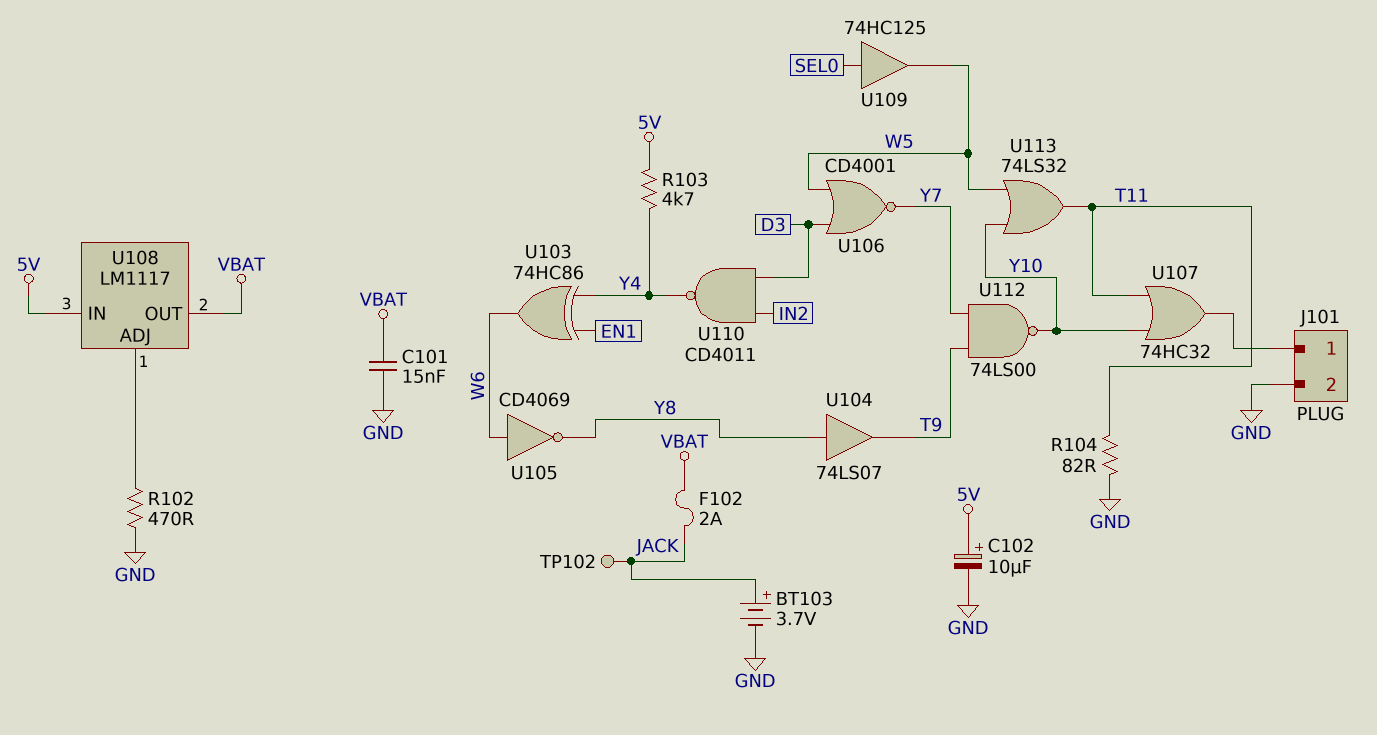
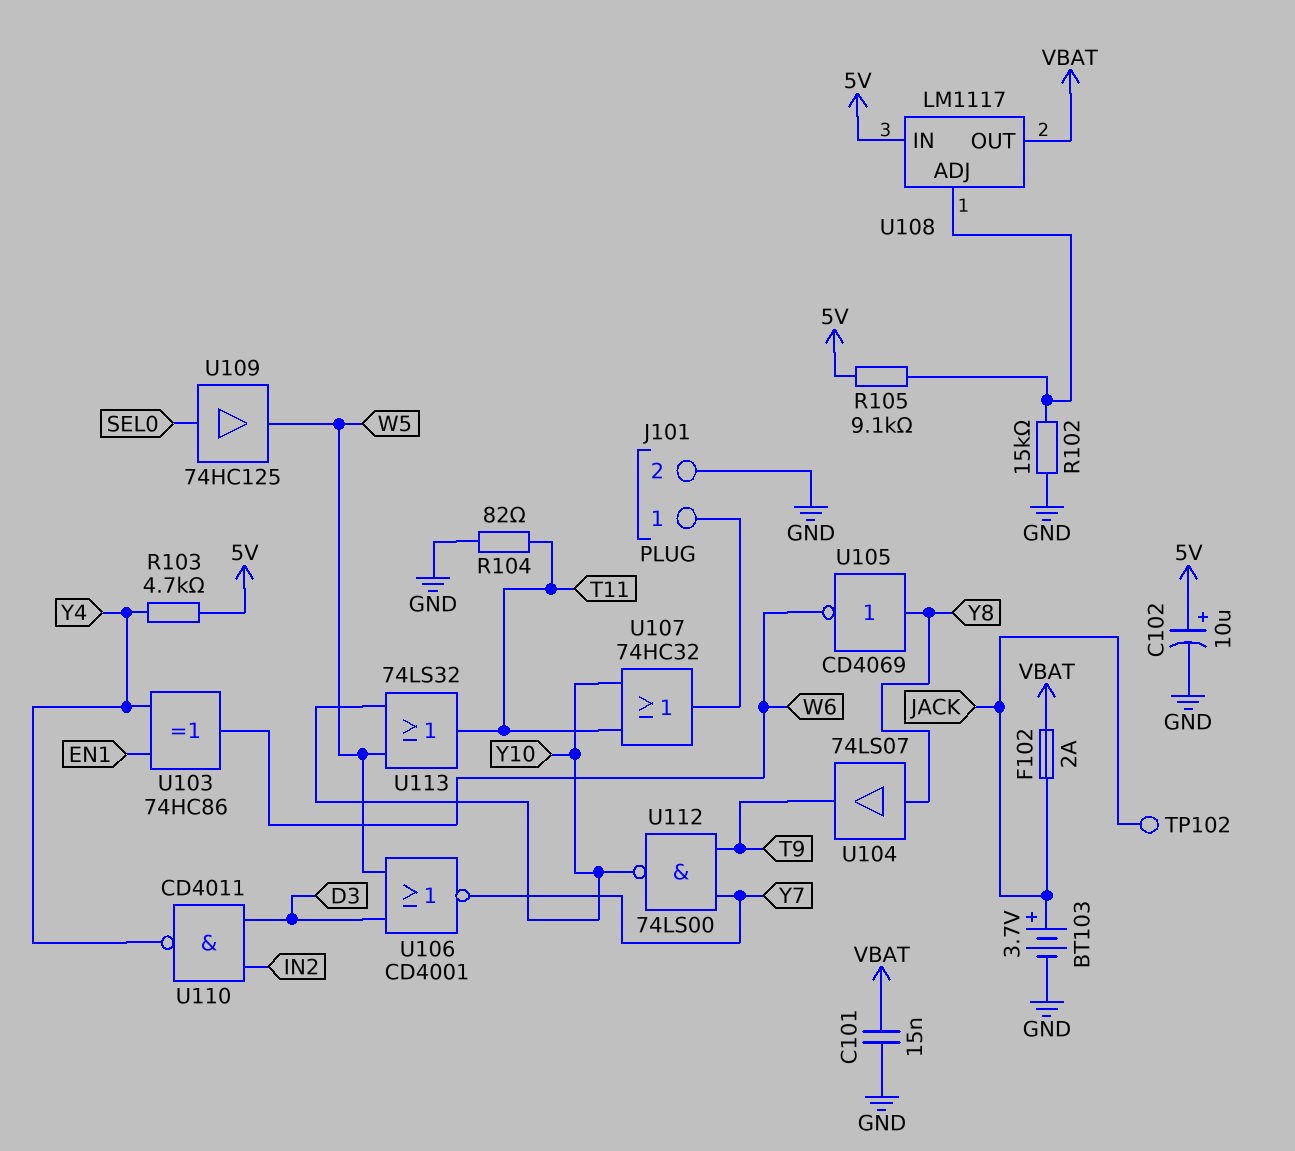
R102: 470 (GND, U108/ADJ) -> 15k (GND, U108/ADJ)
R105: none -> 9.1k (5V, U108/ADJ)
U105: NOT CD4069 (in W6, out Y8) -> NOT CD4069 (in Y8, out W6)

